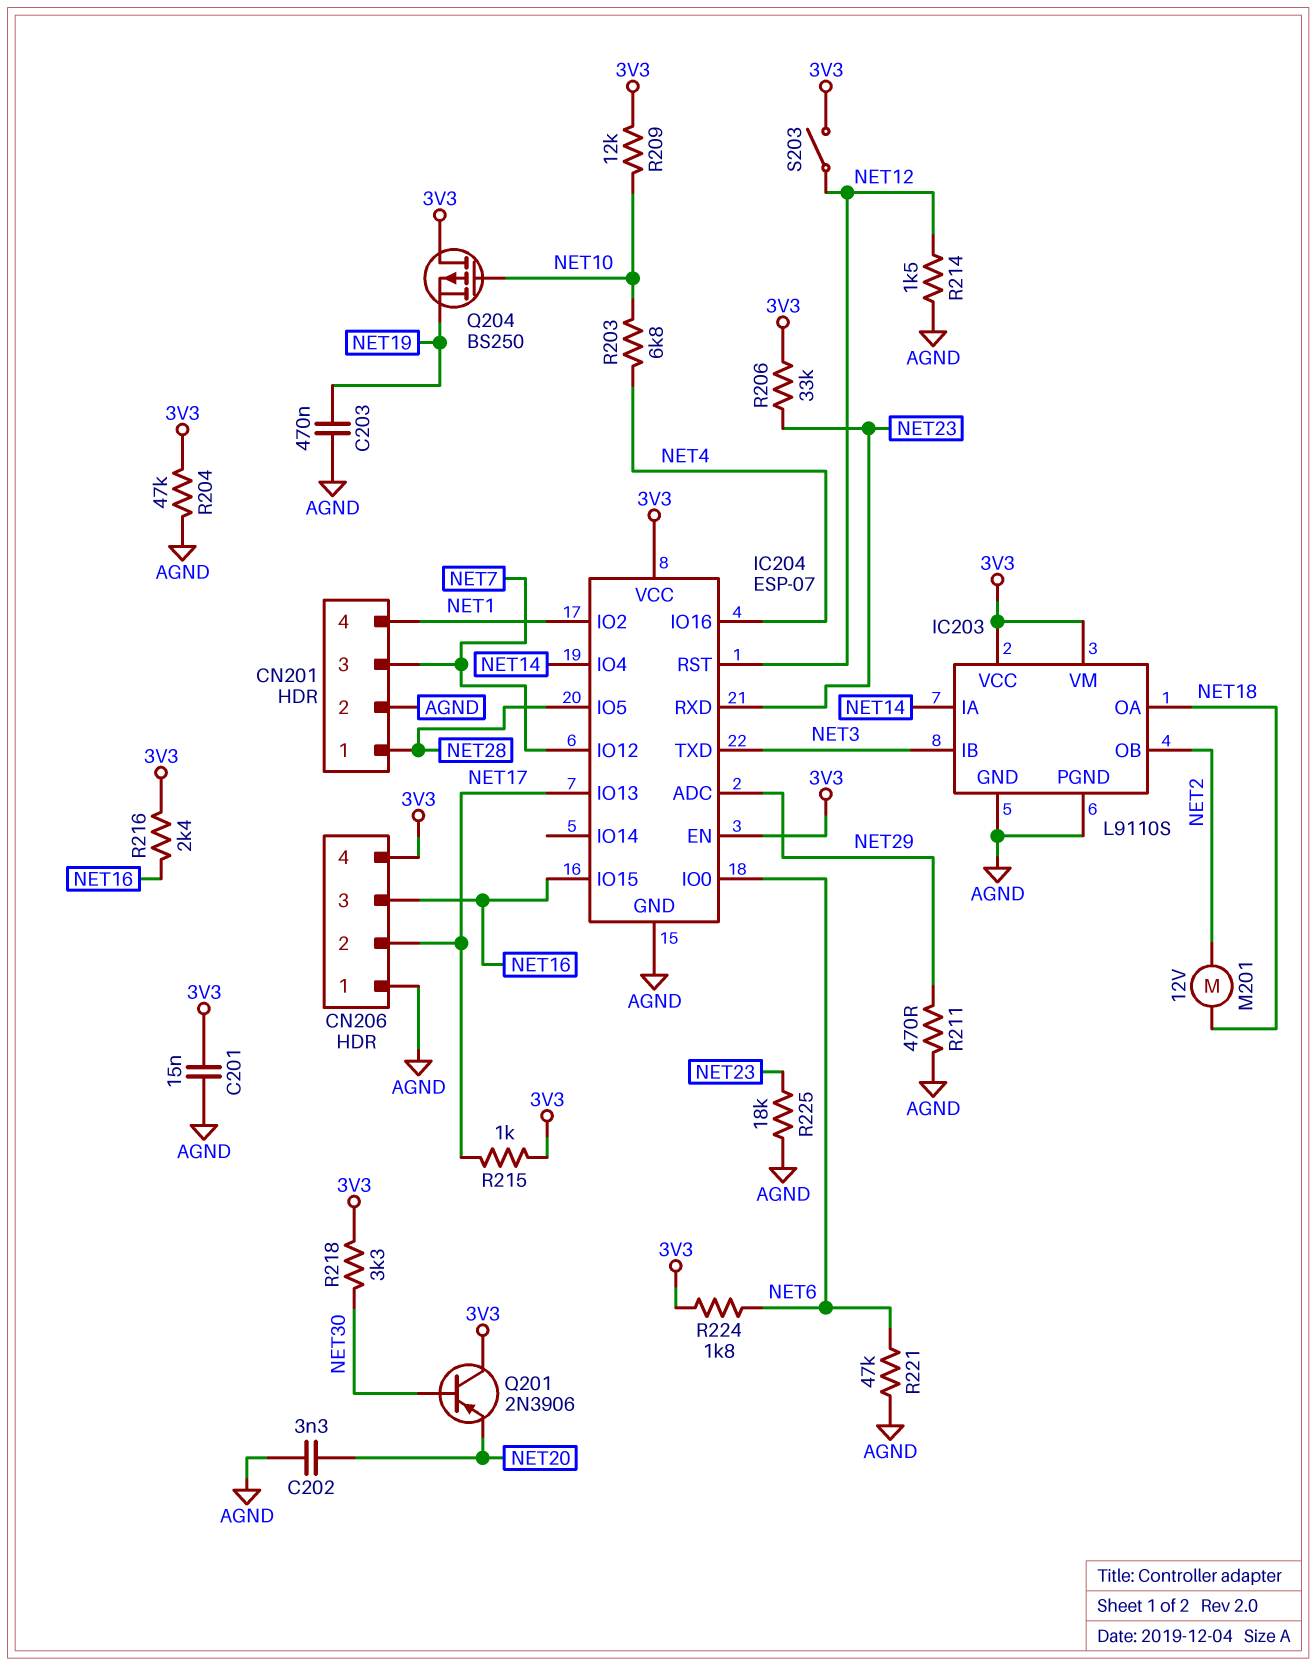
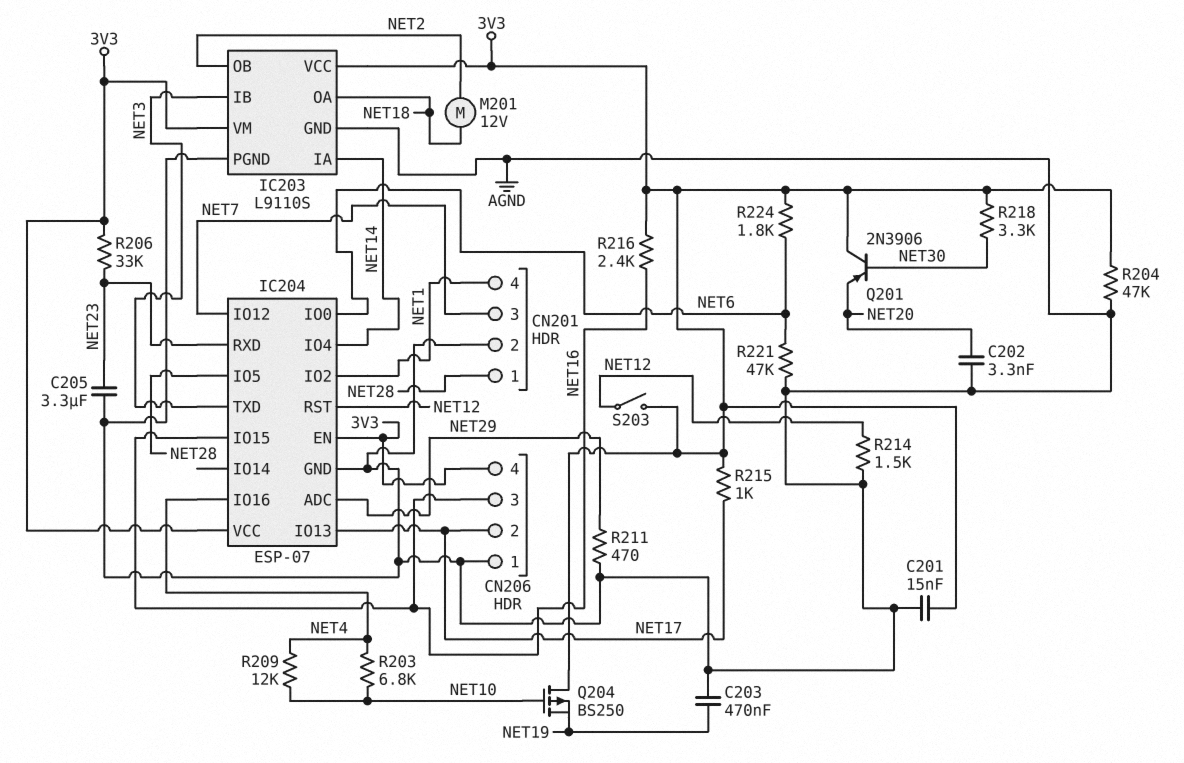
C205: none -> 3.3uF (AGND, NET23)
R209: 12k (3V3, NET10) -> 12k (NET4, NET10)
R225: 18k (AGND, NET23) -> none

